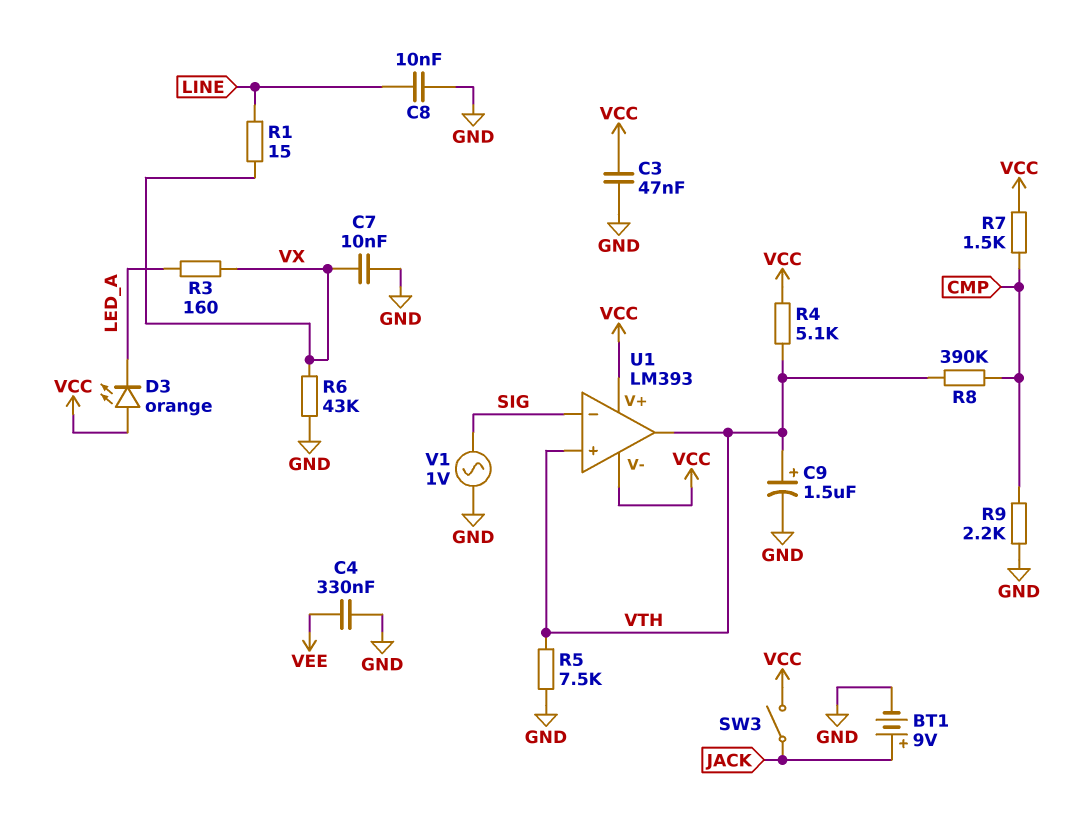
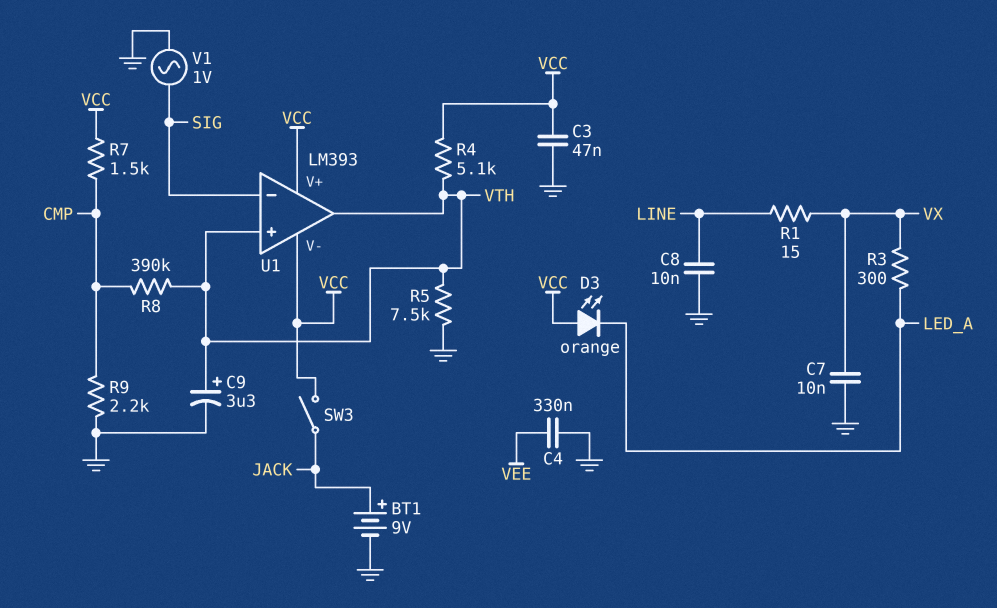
C9: 1.5uF (plus VTH, minus GND) -> 3.3uF (plus VTH, minus GND)
R3: 160 (LED_A, VX) -> 300 (LED_A, VX)
R6: 43k (GND, VX) -> none

